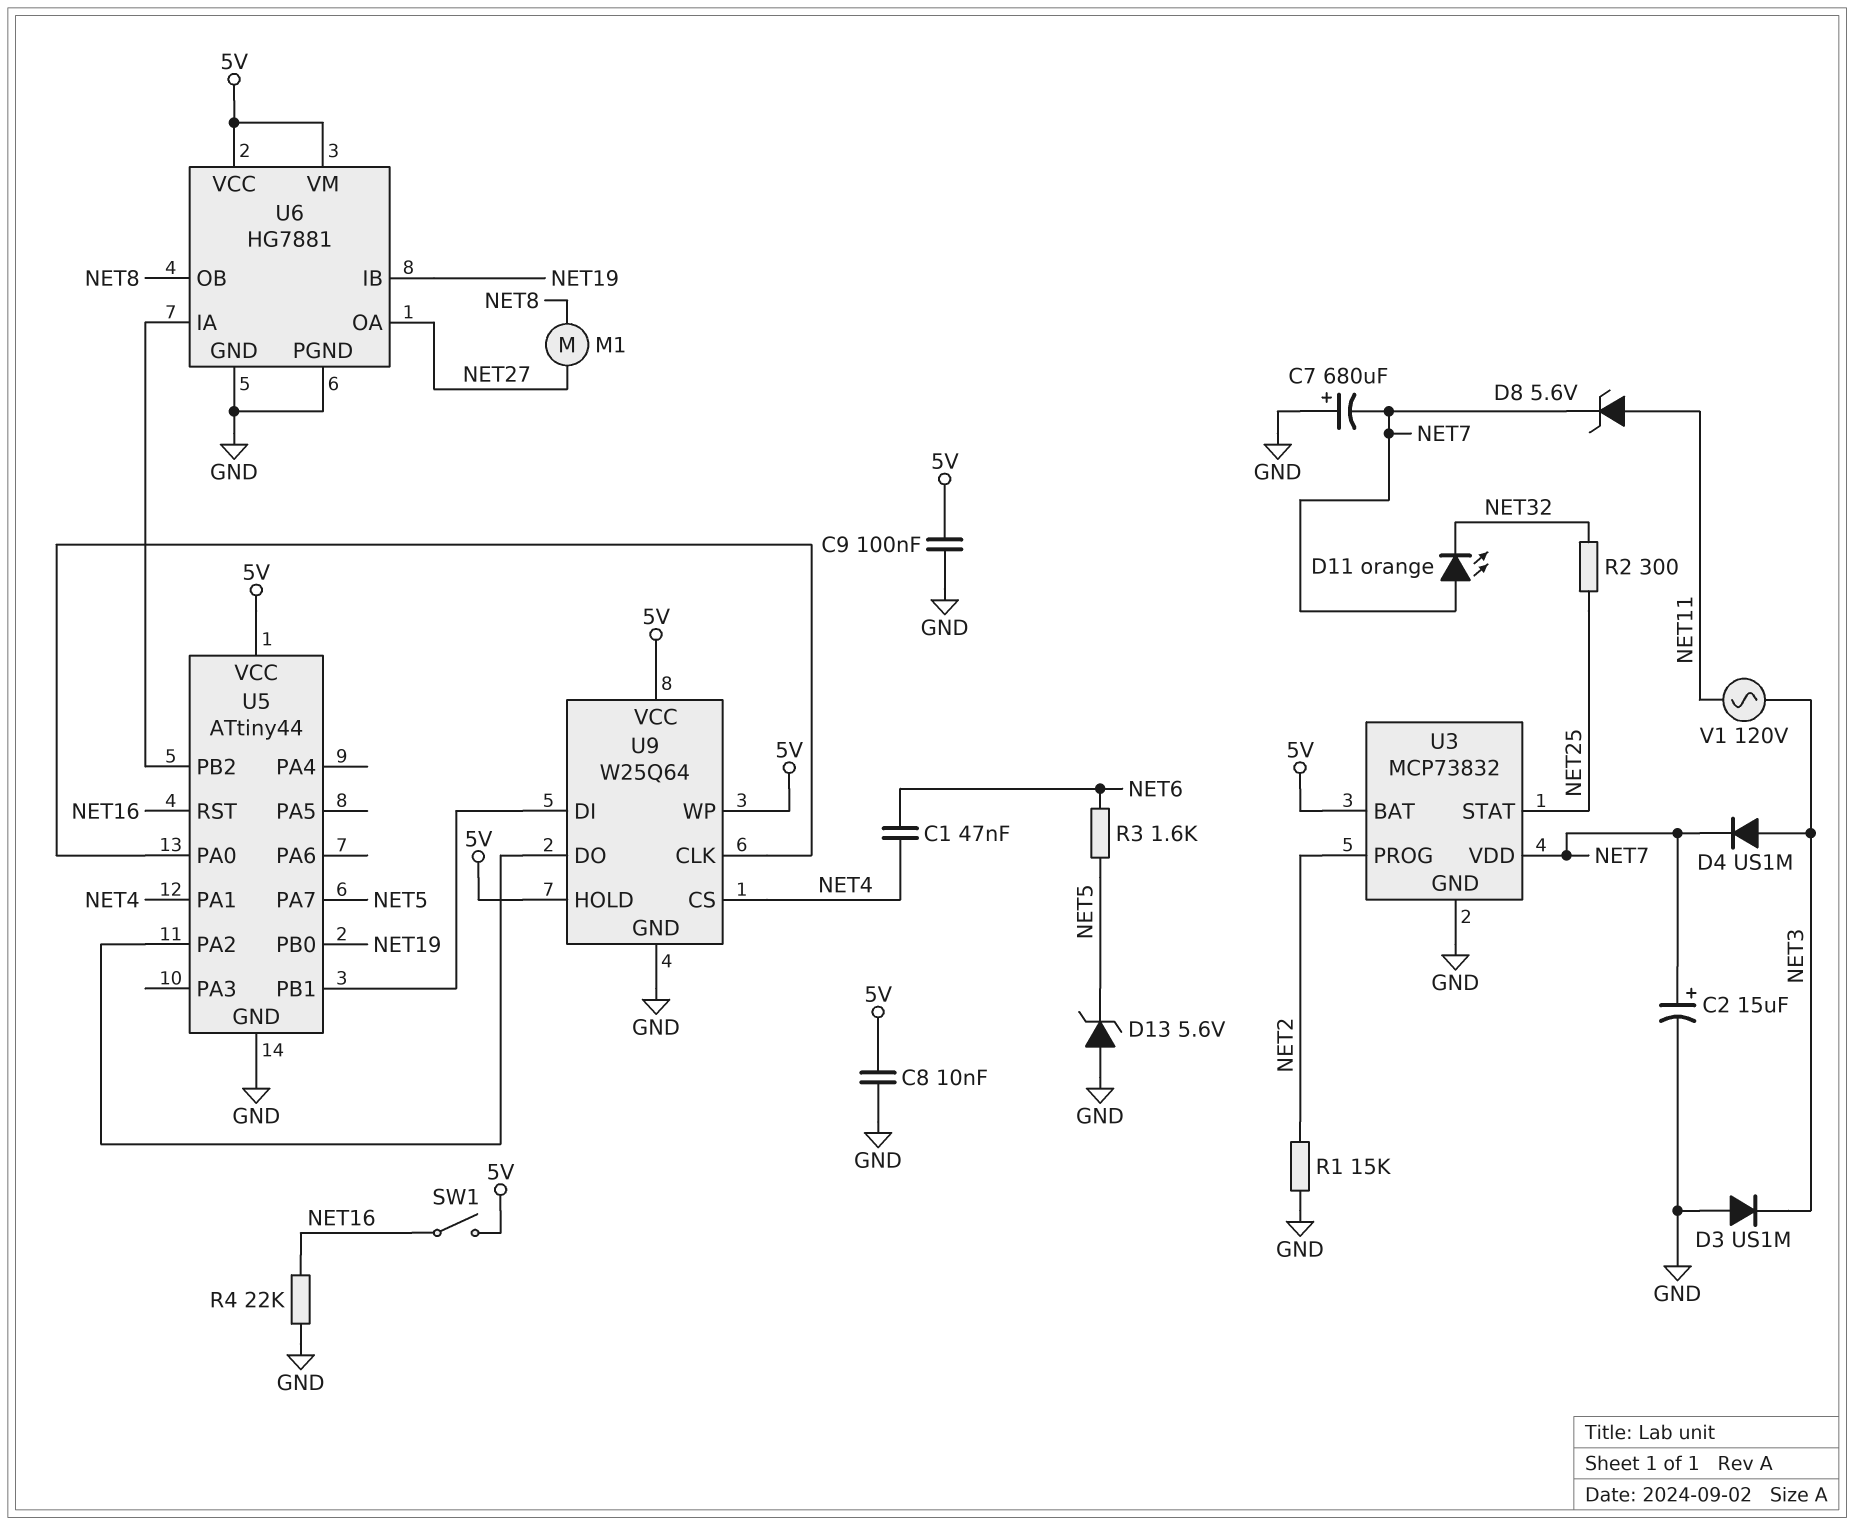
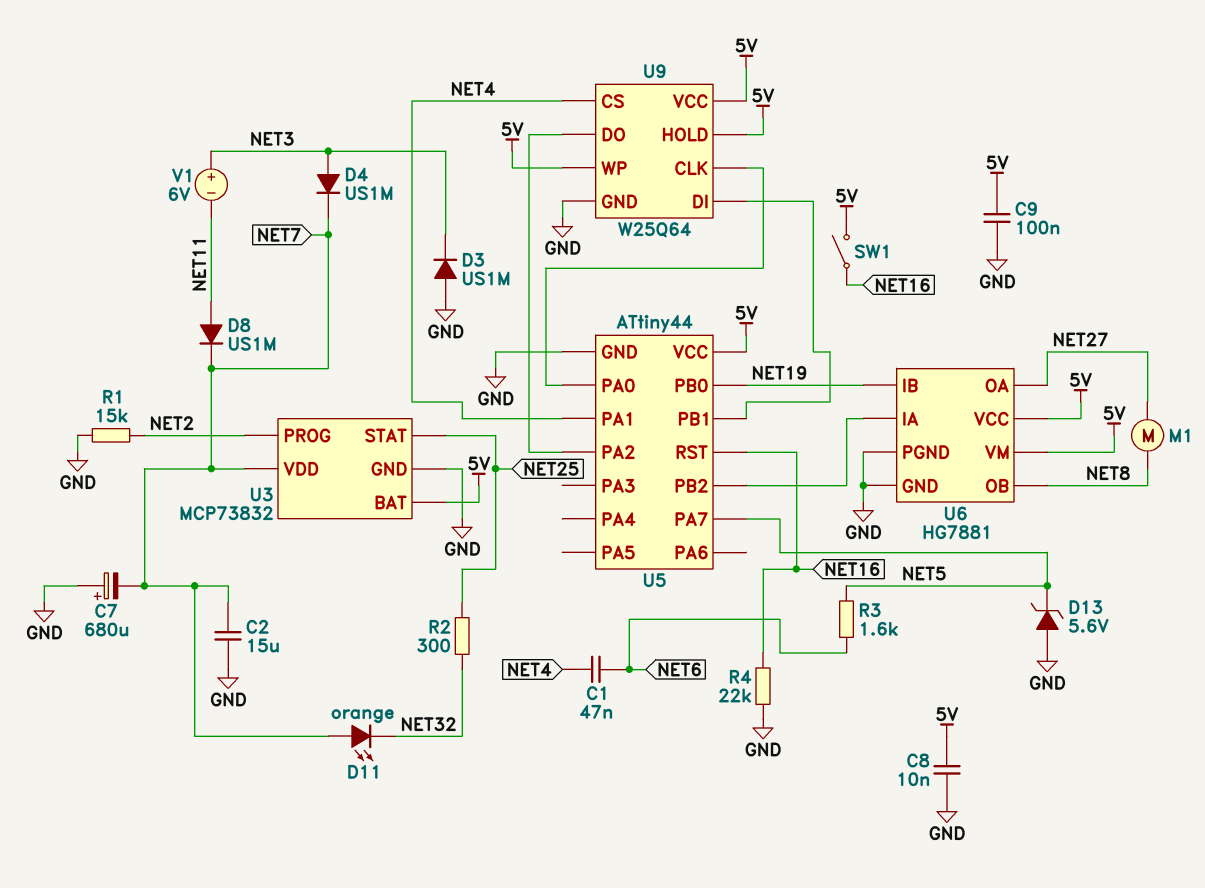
C2: 15uF (plus NET7, minus GND) -> 15uF (GND, NET7)
D8: zener 5.6V (A NET11, K NET7) -> diode US1M (A NET11, K NET7)
V1: AC 120V (NET3, NET11) -> 6V (plus NET3, minus NET11)

